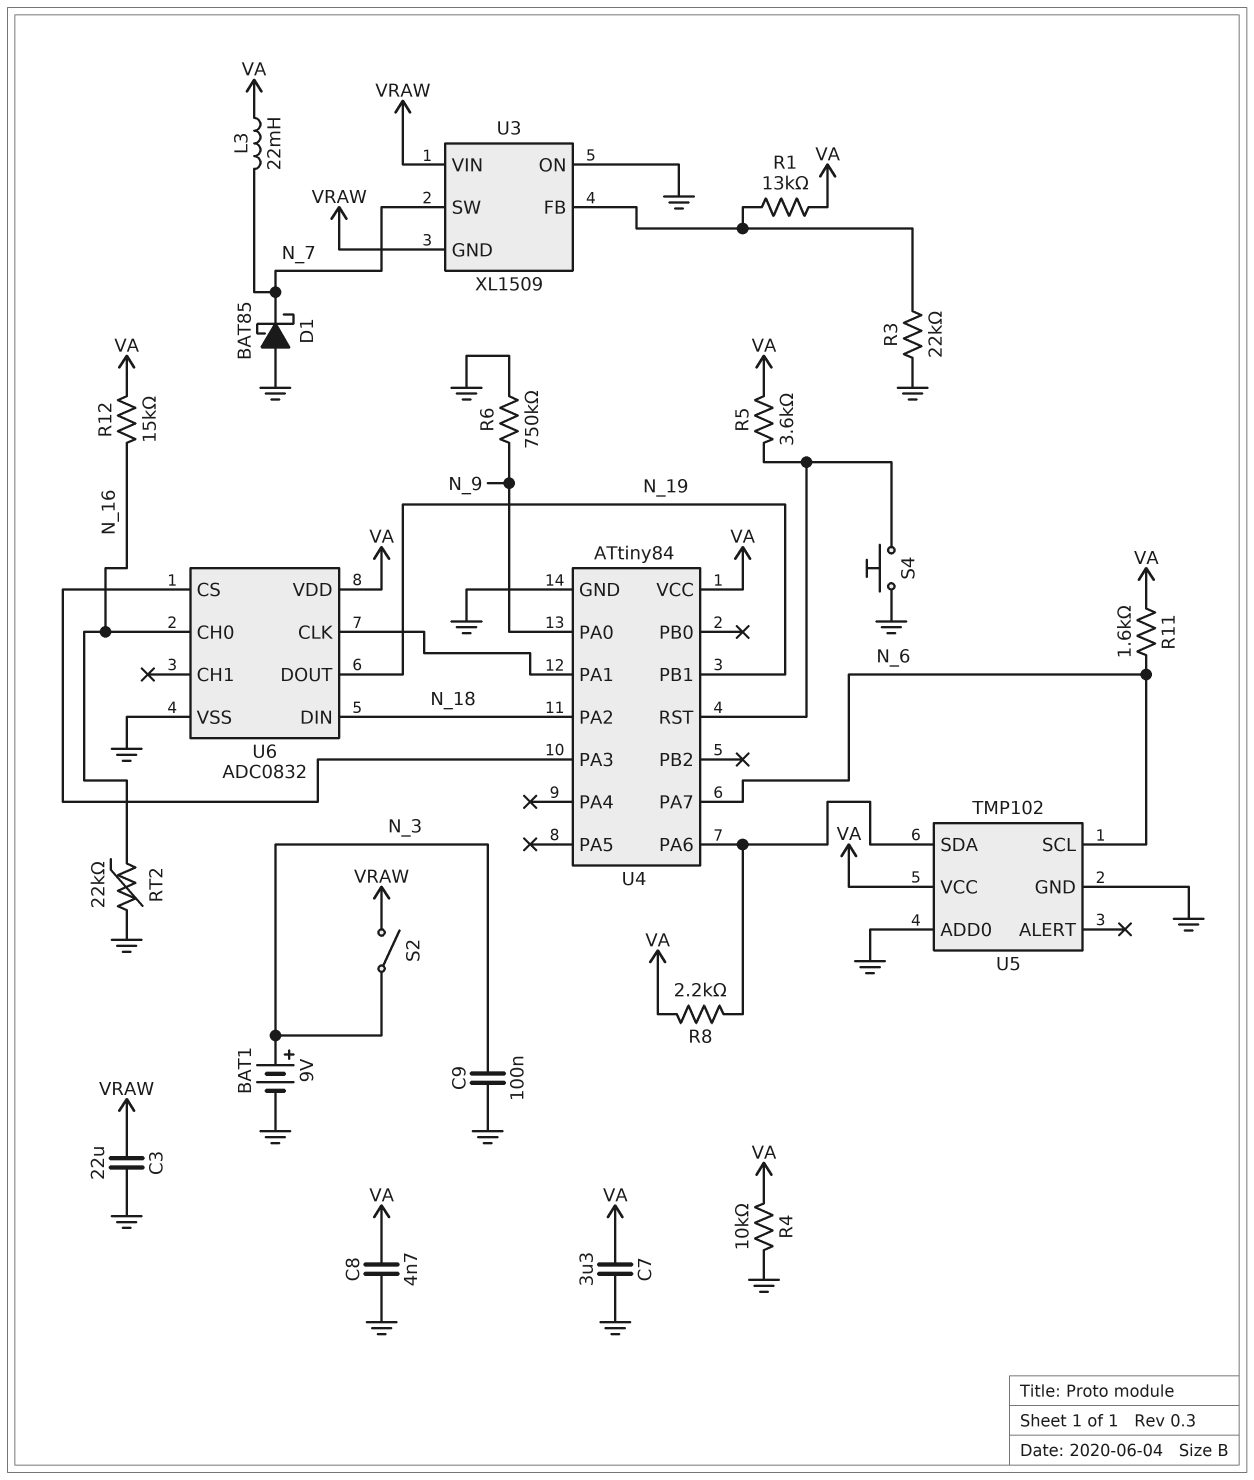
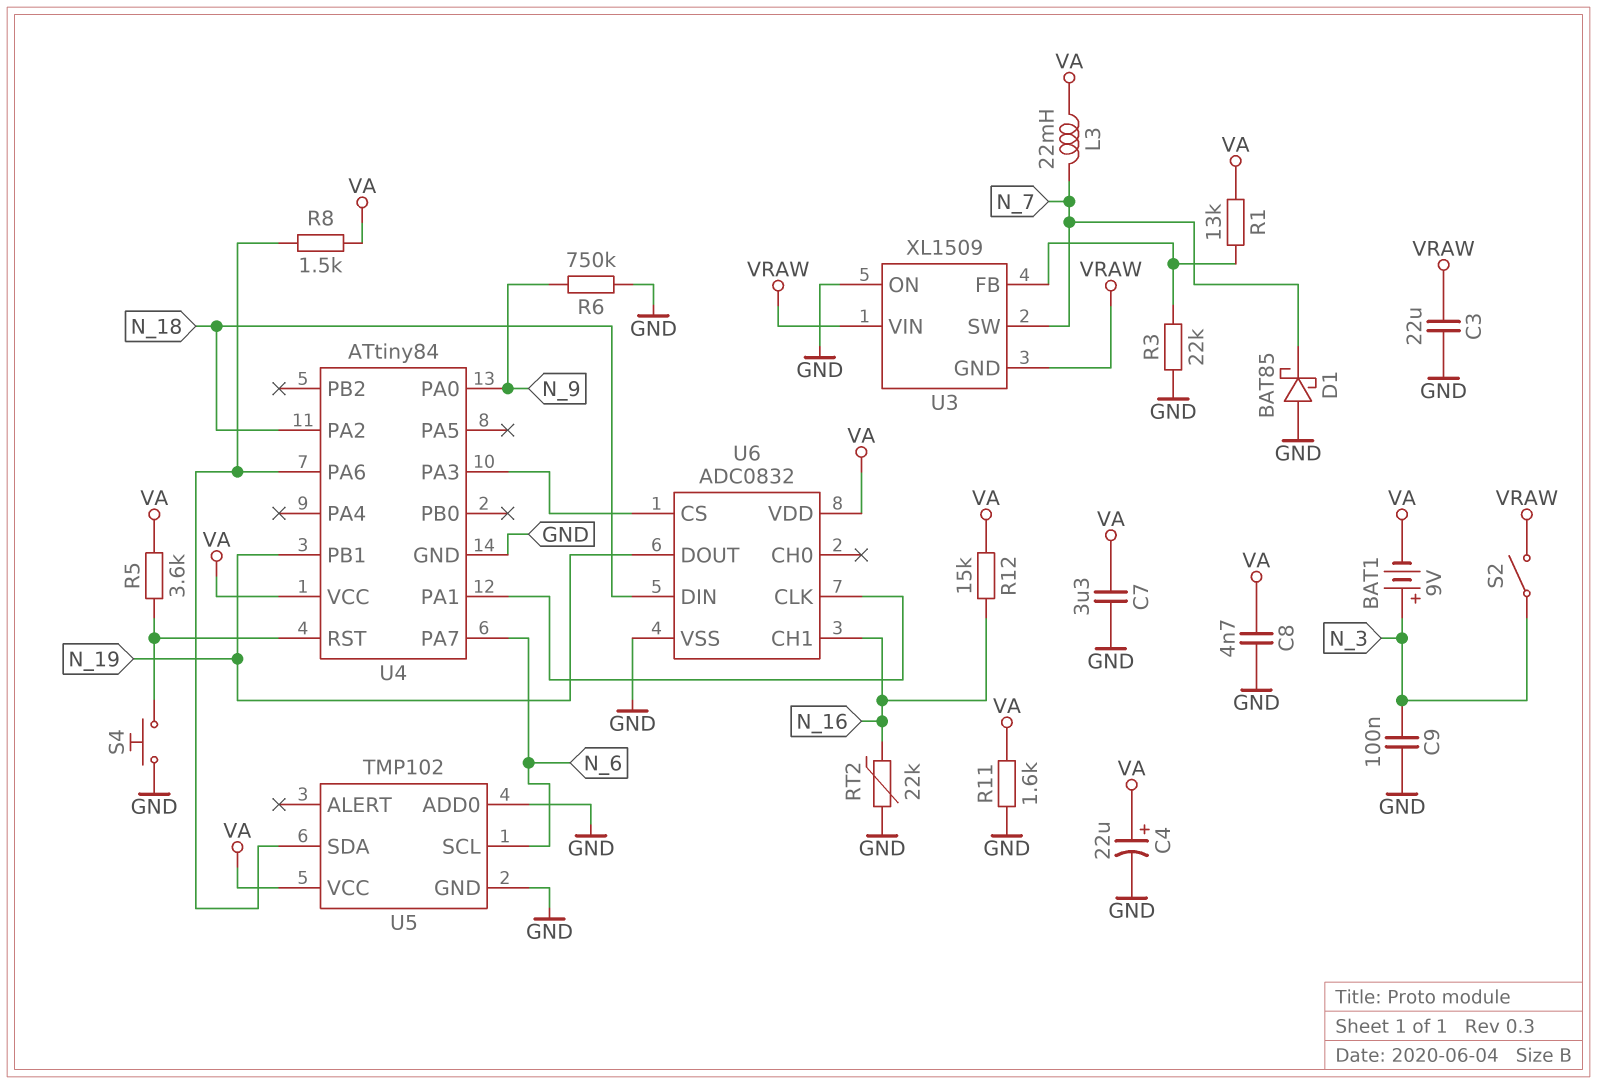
BAT1: 9V (plus N_3, minus GND) -> 9V (plus N_3, minus VA)
C4: none -> 22uF (plus VA, minus GND)
R4: 10k (GND, VA) -> none
R8: 2.2k (U4/PA6, VA) -> 1.5k (U4/PA6, VA)
R11: 1.6k (N_6, VA) -> 1.6k (GND, VA)
U6 pin CH0: N_16 -> none
U6 pin CH1: none -> N_16

